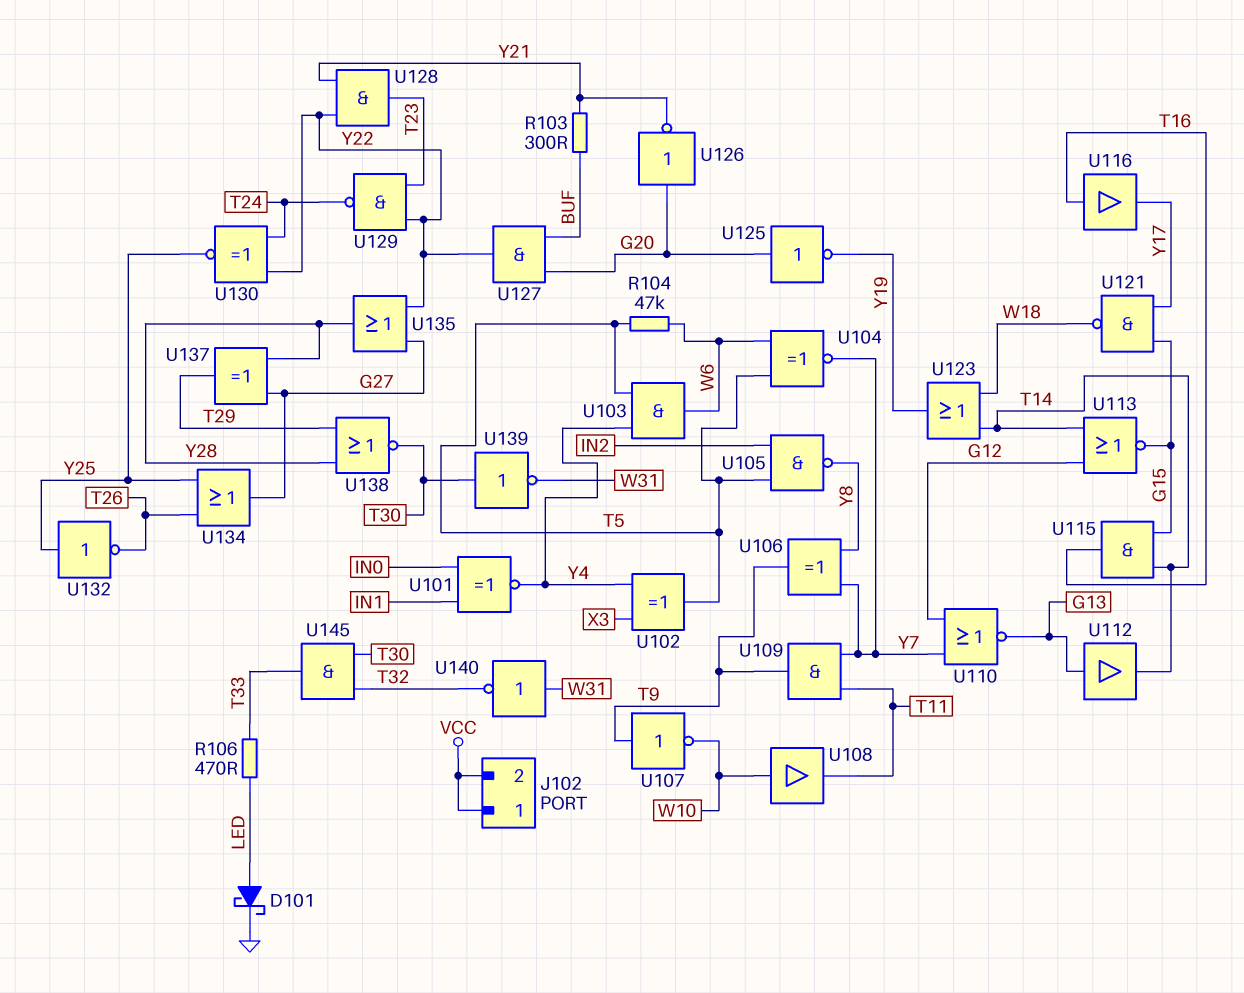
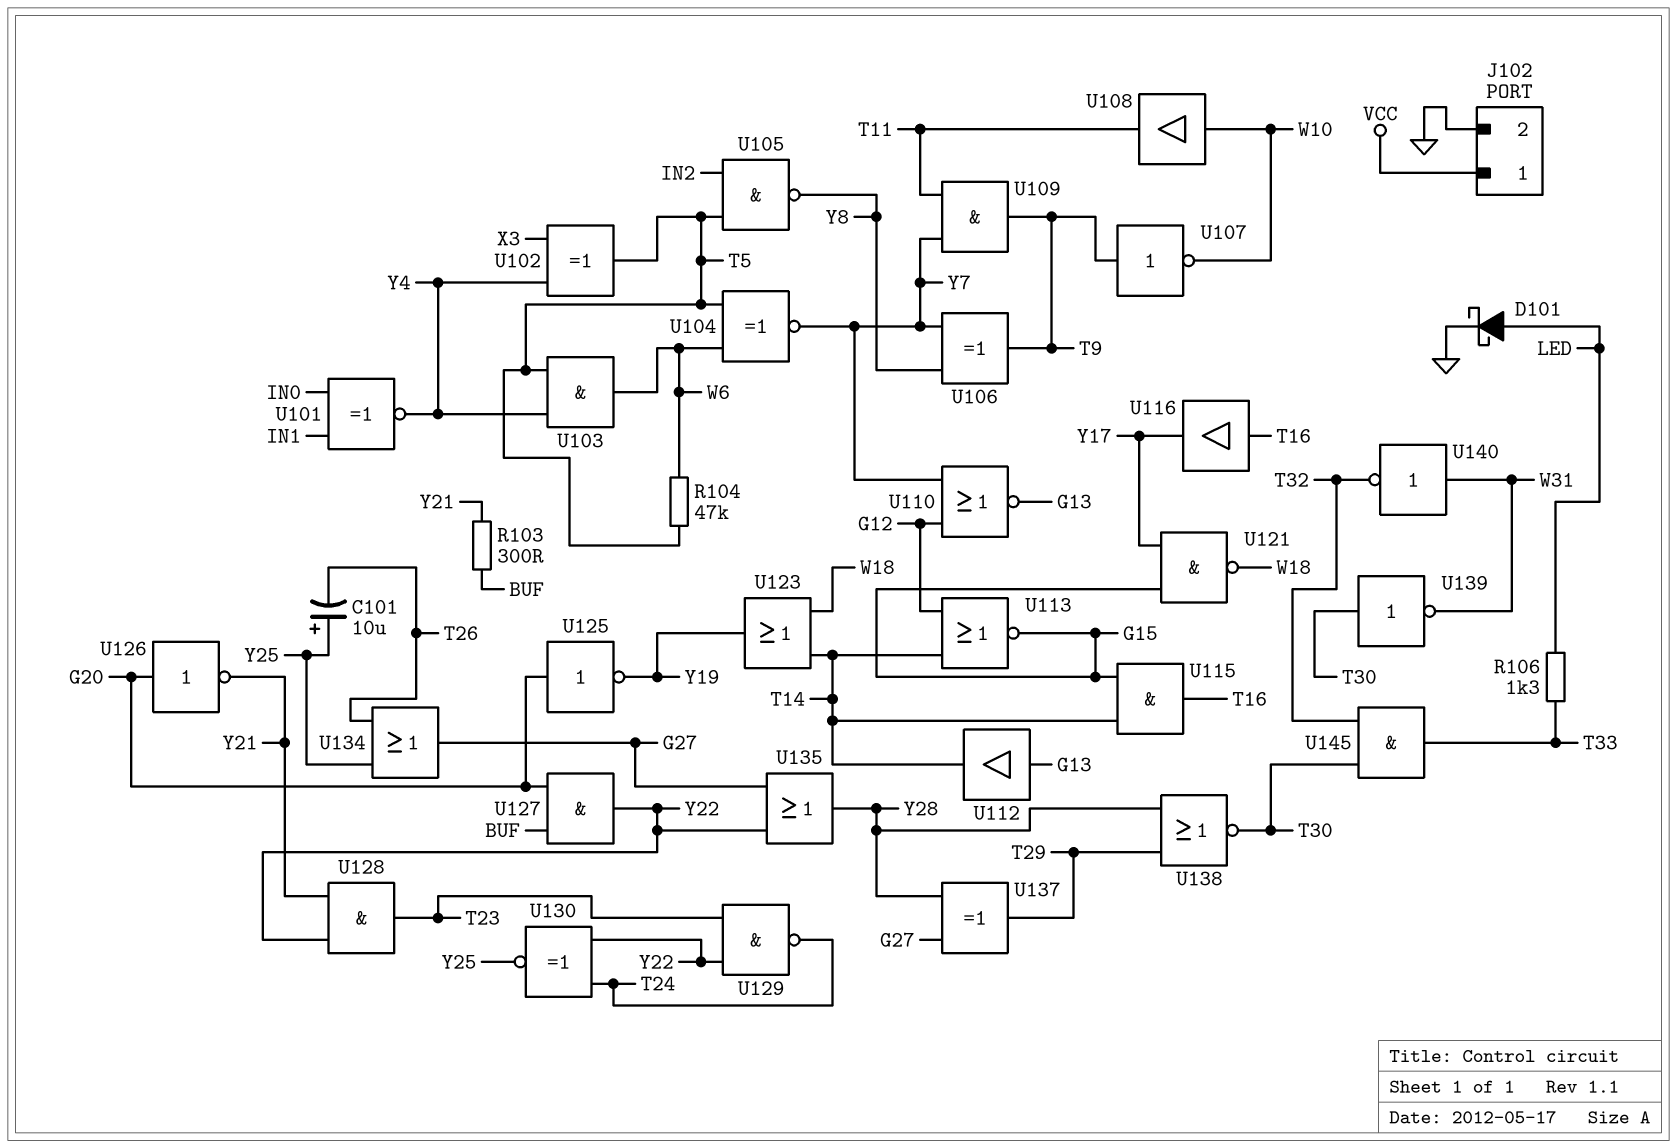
C101: none -> 10uF (plus Y25, minus T26)
J102 pin 2: VCC -> GND
R106: 470 (LED, T33) -> 1.3k (LED, T33)
U132: NOT (in Y25, out T26) -> none

